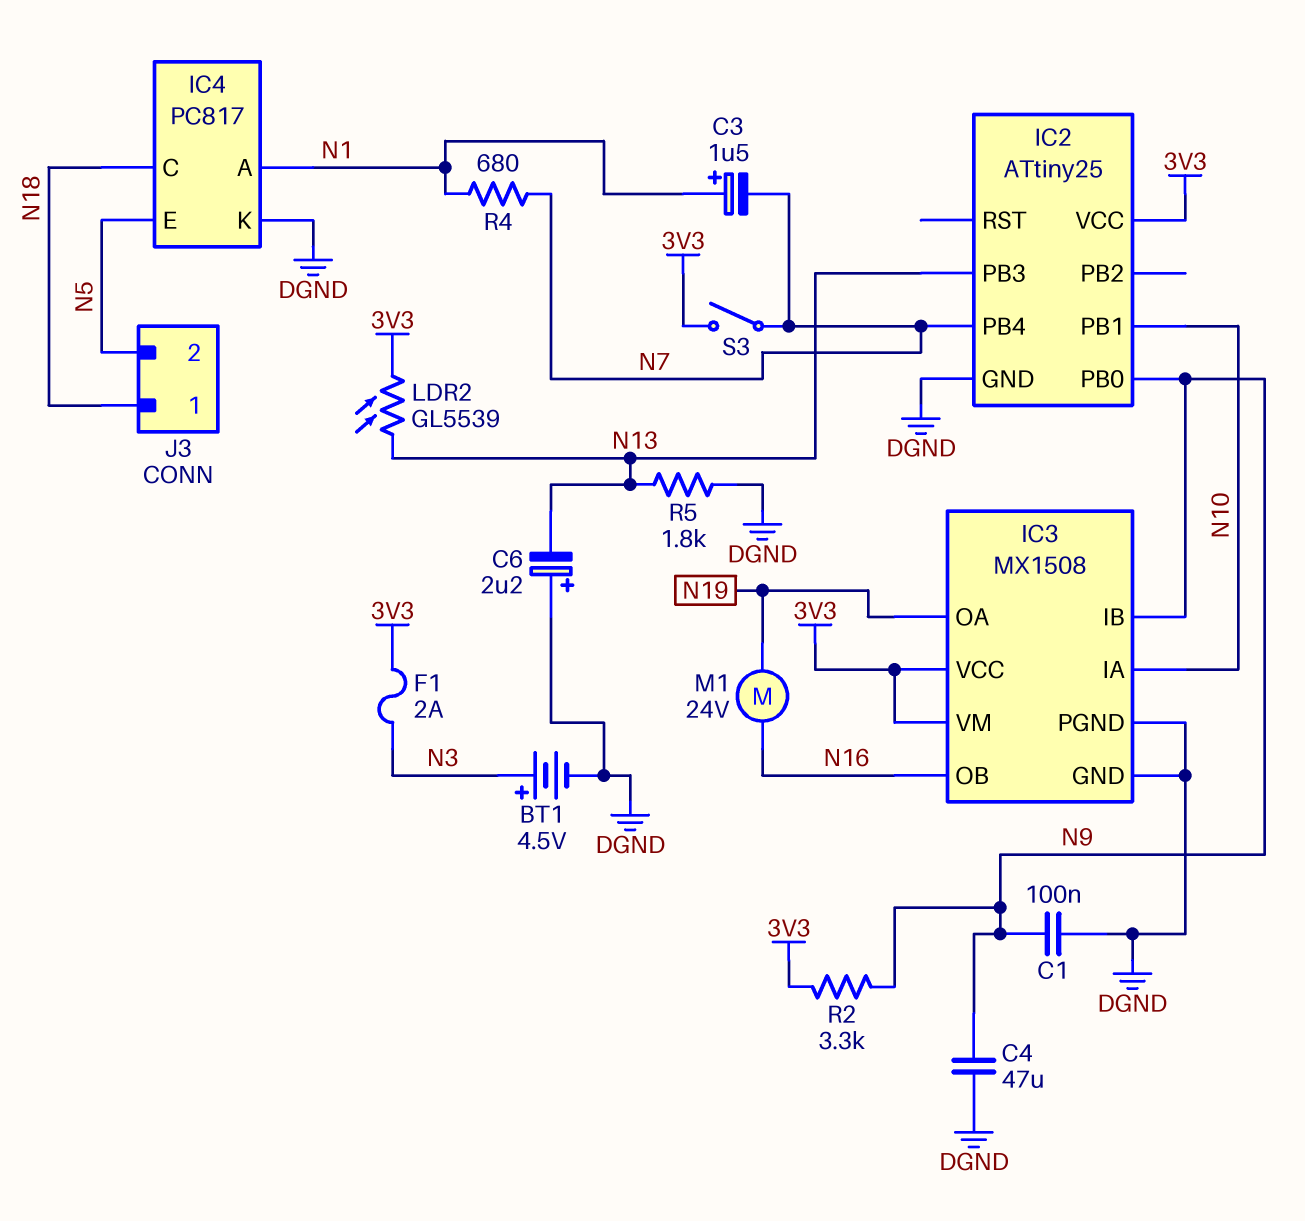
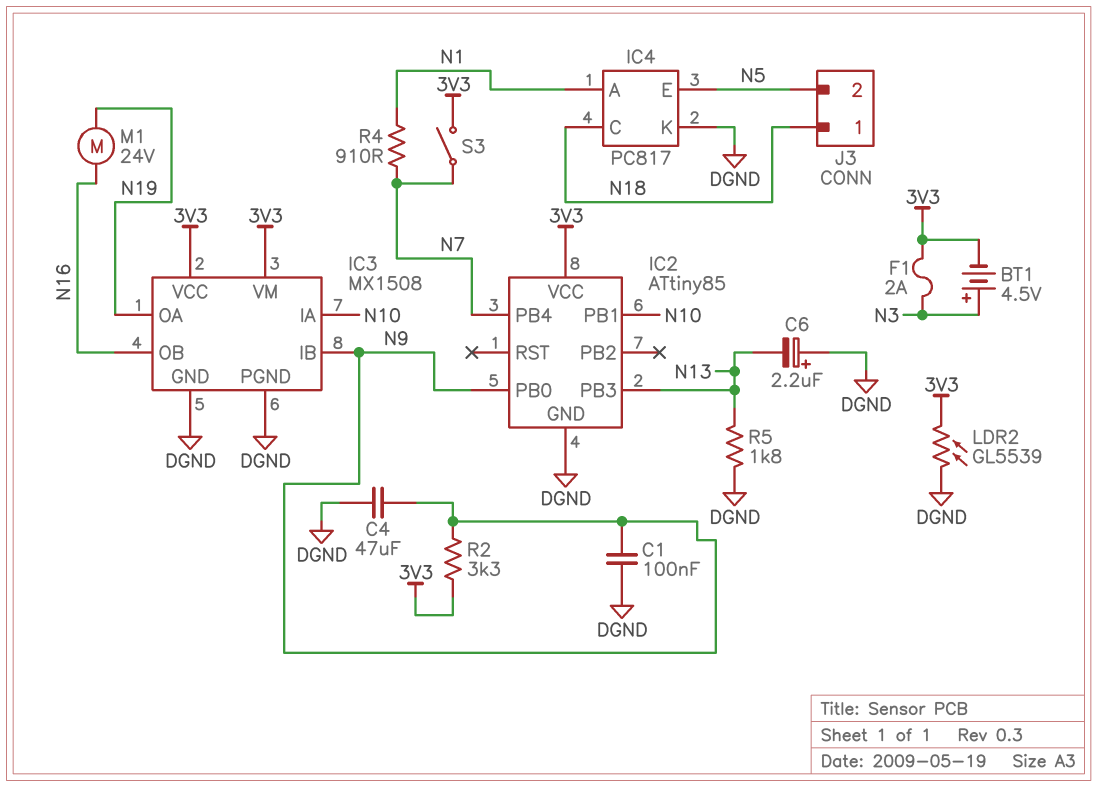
BT1: 4.5V (plus N3, minus DGND) -> 4.5V (plus N3, minus 3V3)
C3: 1.5uF (plus N1, minus N7) -> none
IC2: ATtiny25 -> ATtiny85
LDR2: GL5539 (3V3, N13) -> GL5539 (3V3, DGND)
R4: 680 (N1, N7) -> 910 (N1, N7)

